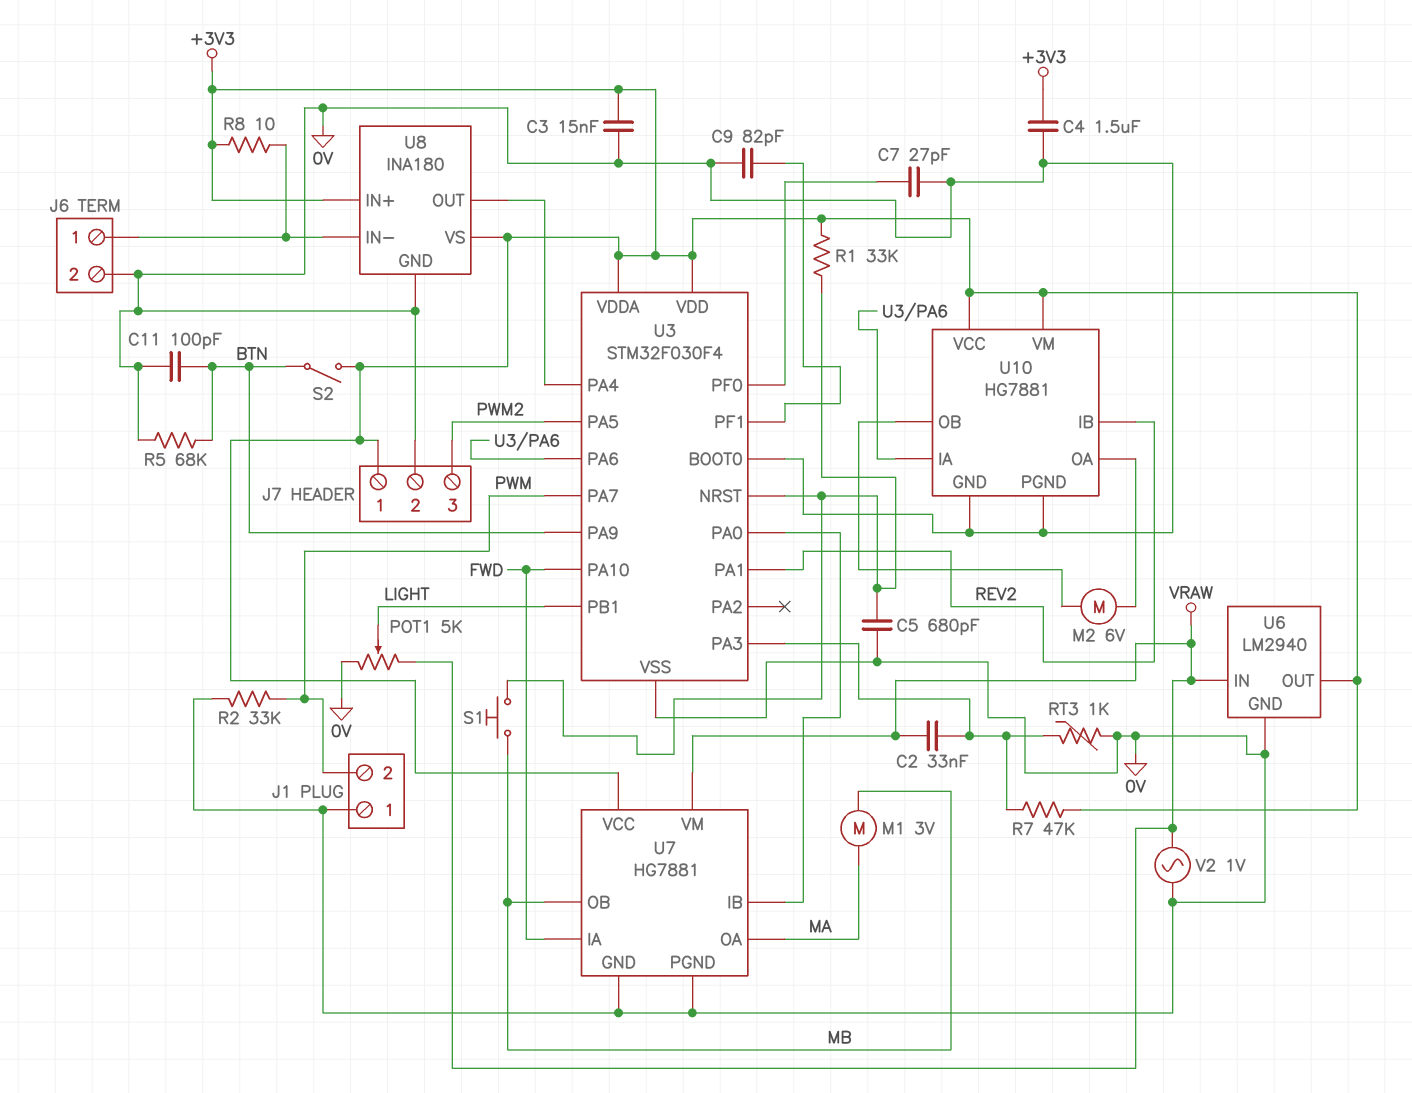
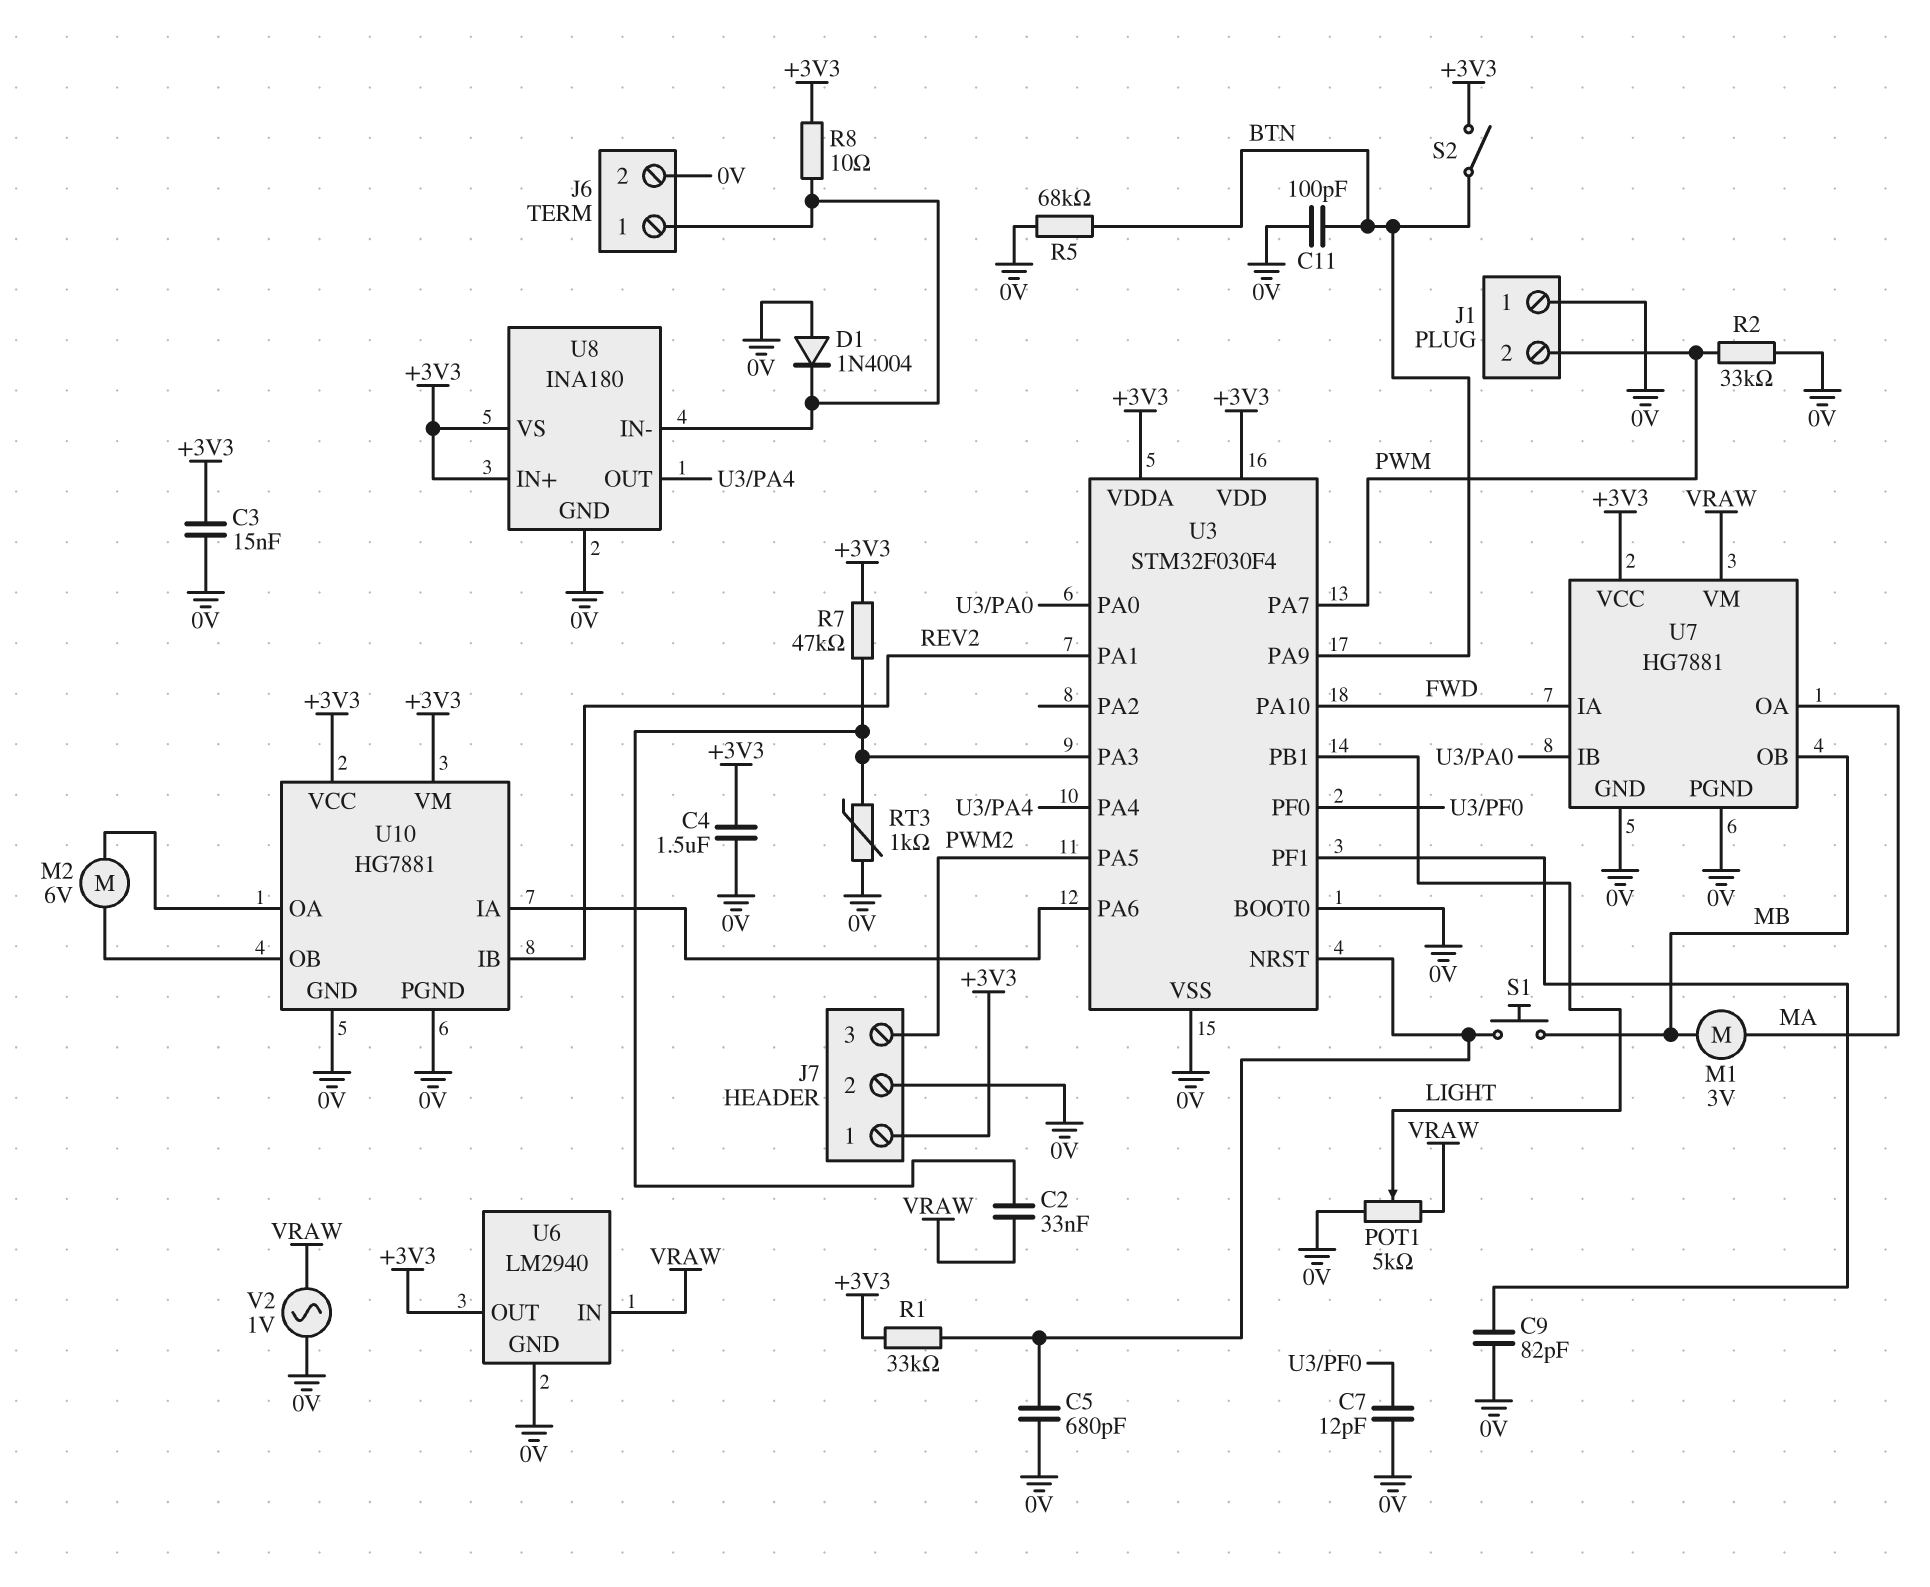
C7: 27pF (0V, U3/PF0) -> 12pF (0V, U3/PF0)
D1: none -> diode 1N4004 (A 0V, K J6/1)

